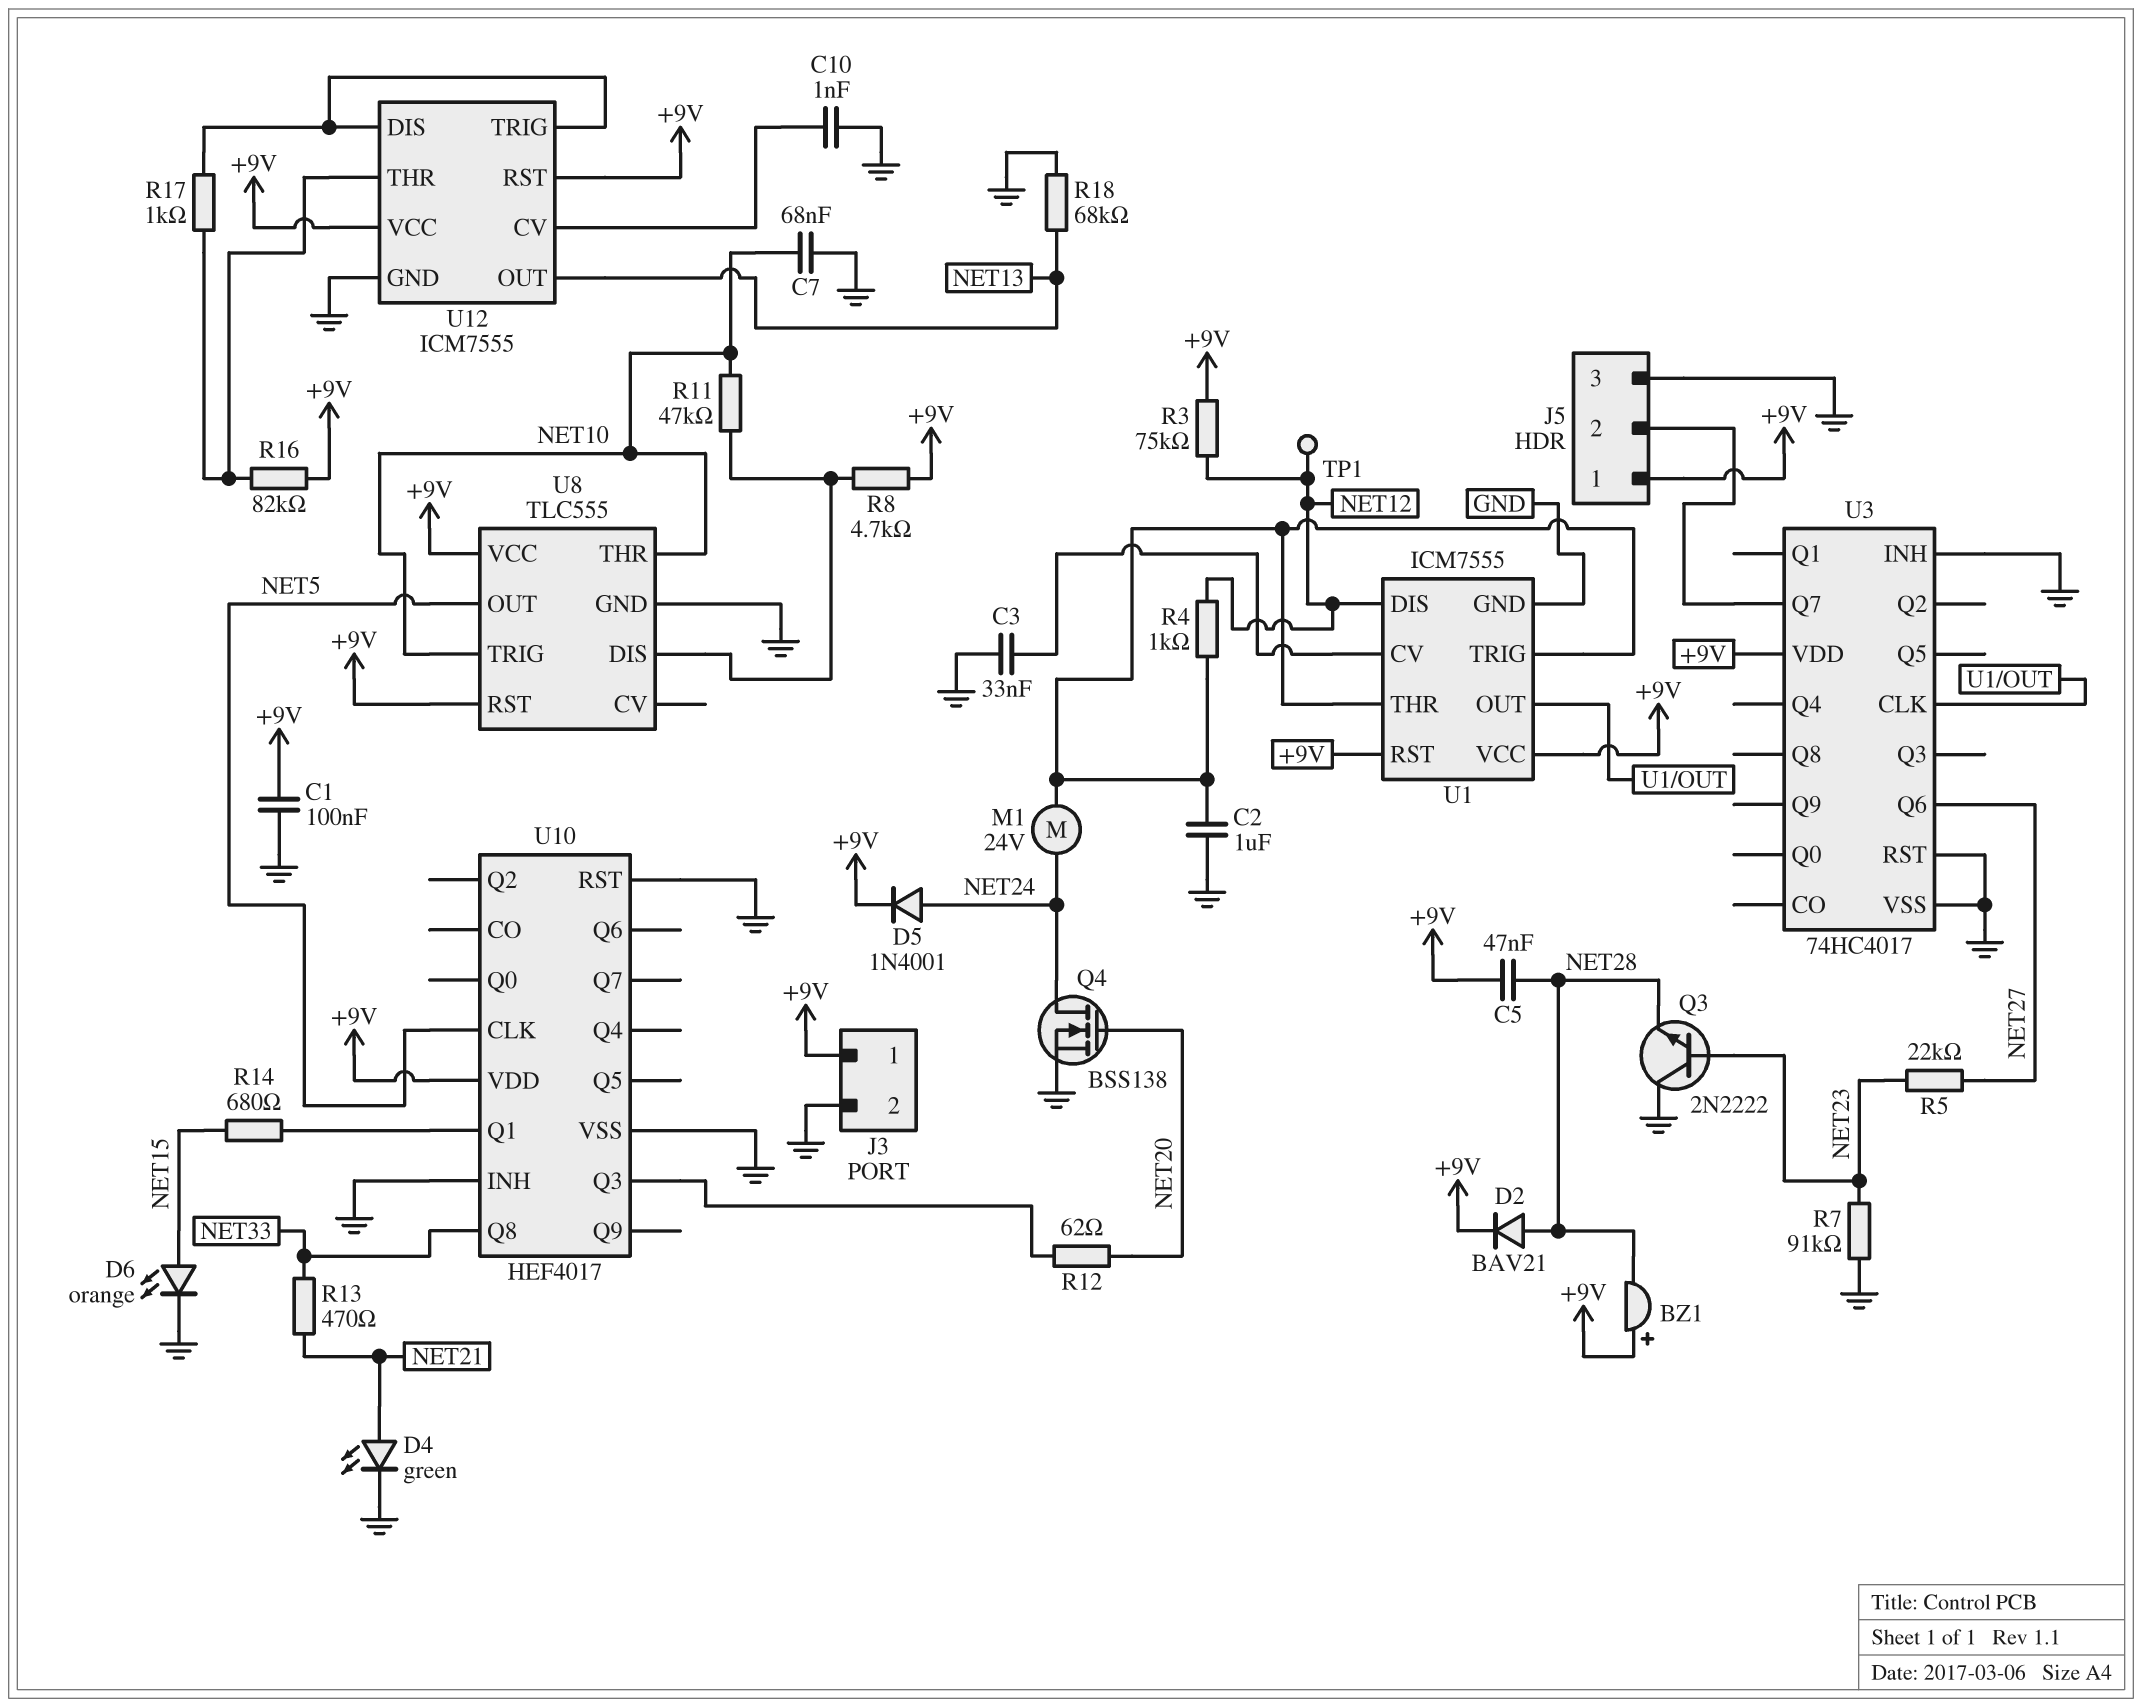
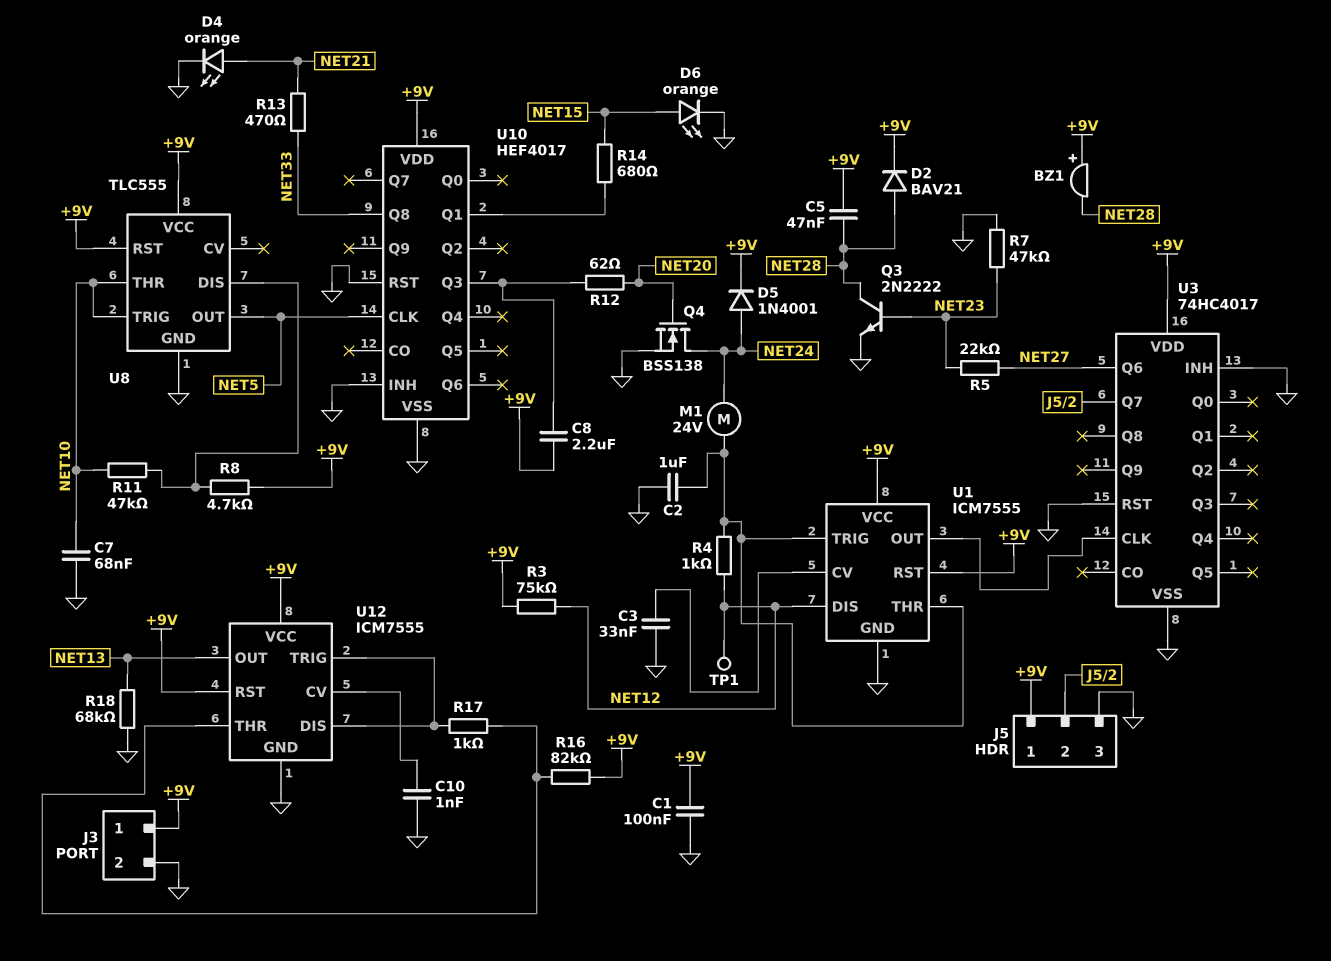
C8: none -> 2.2uF (+9V, U10/Q3)
D4: LED green (A NET21, K GND) -> LED orange (A NET21, K GND)
Q3: NPN 2N2222 (B NET23, C GND, E NET28) -> NPN 2N2222 (B NET23, C NET28, E GND)
R7: 91k (GND, NET23) -> 47k (GND, NET23)

